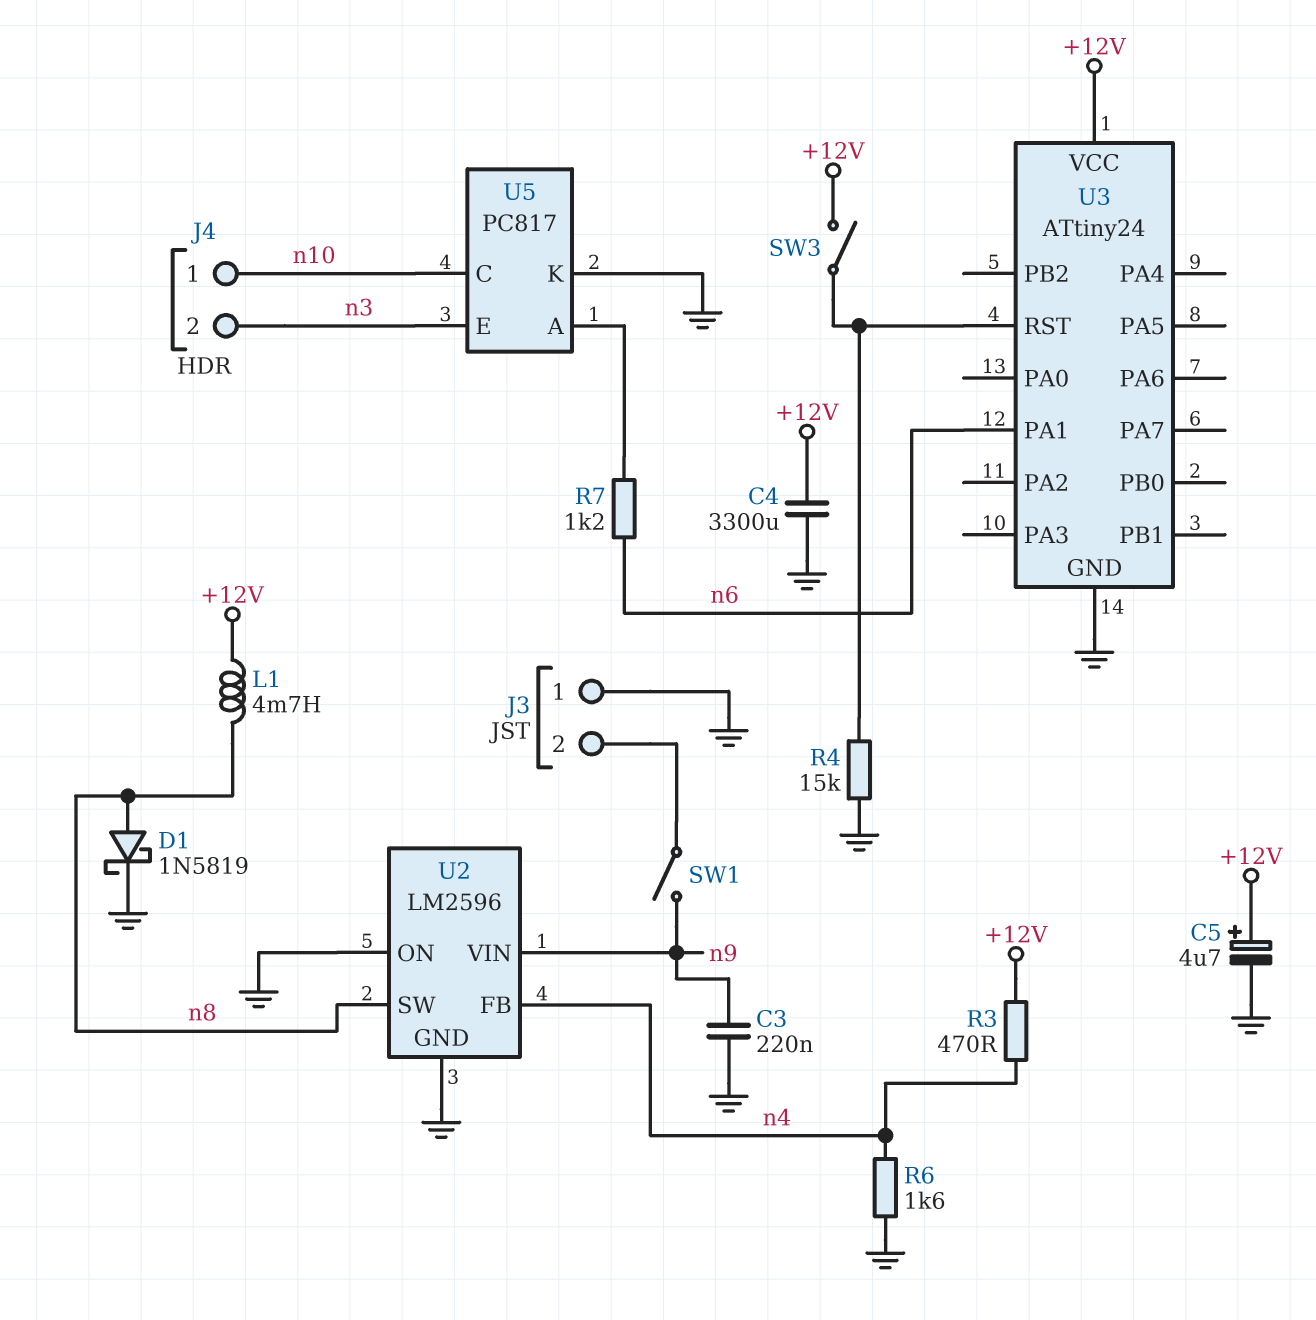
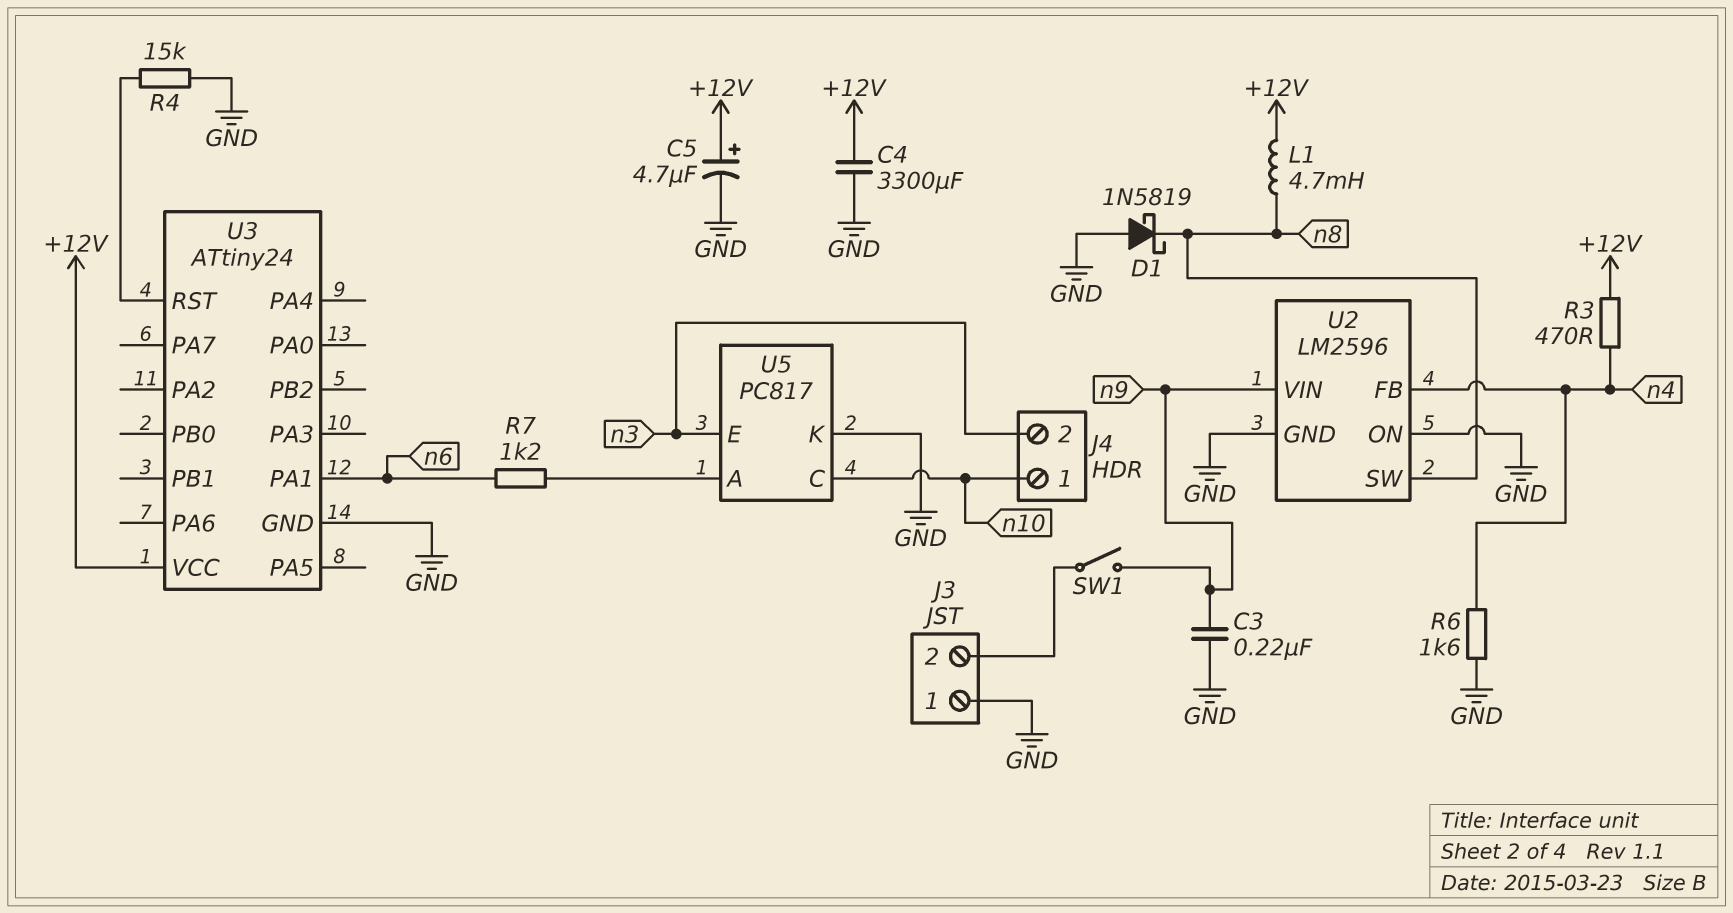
D1: schottky 1N5819 (A n8, K GND) -> schottky 1N5819 (A GND, K n8)
SW3: switch (+12V, U3/RST) -> none

